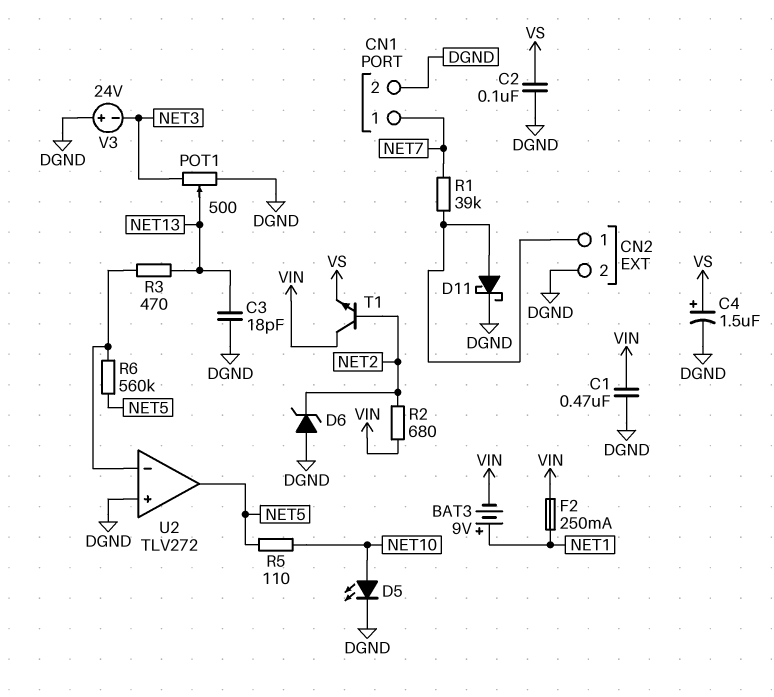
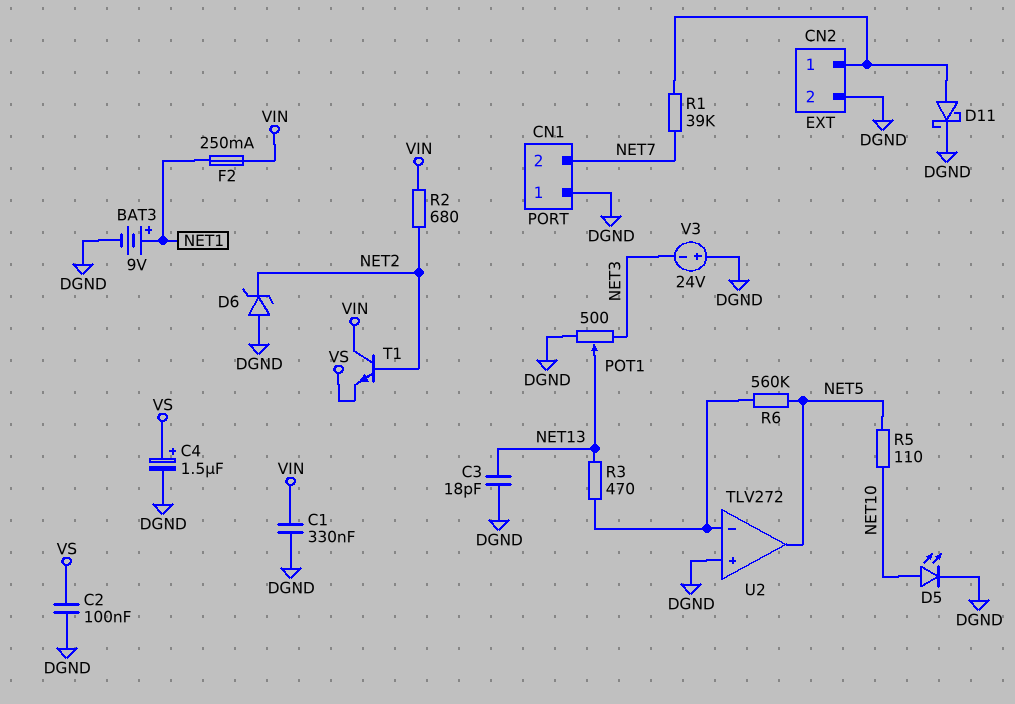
BAT3: 9V (plus NET1, minus VIN) -> 9V (plus NET1, minus DGND)
C1: 470nF (DGND, VIN) -> 330nF (DGND, VIN)
CN1 pin 1: NET7 -> DGND
CN1 pin 2: DGND -> NET7

